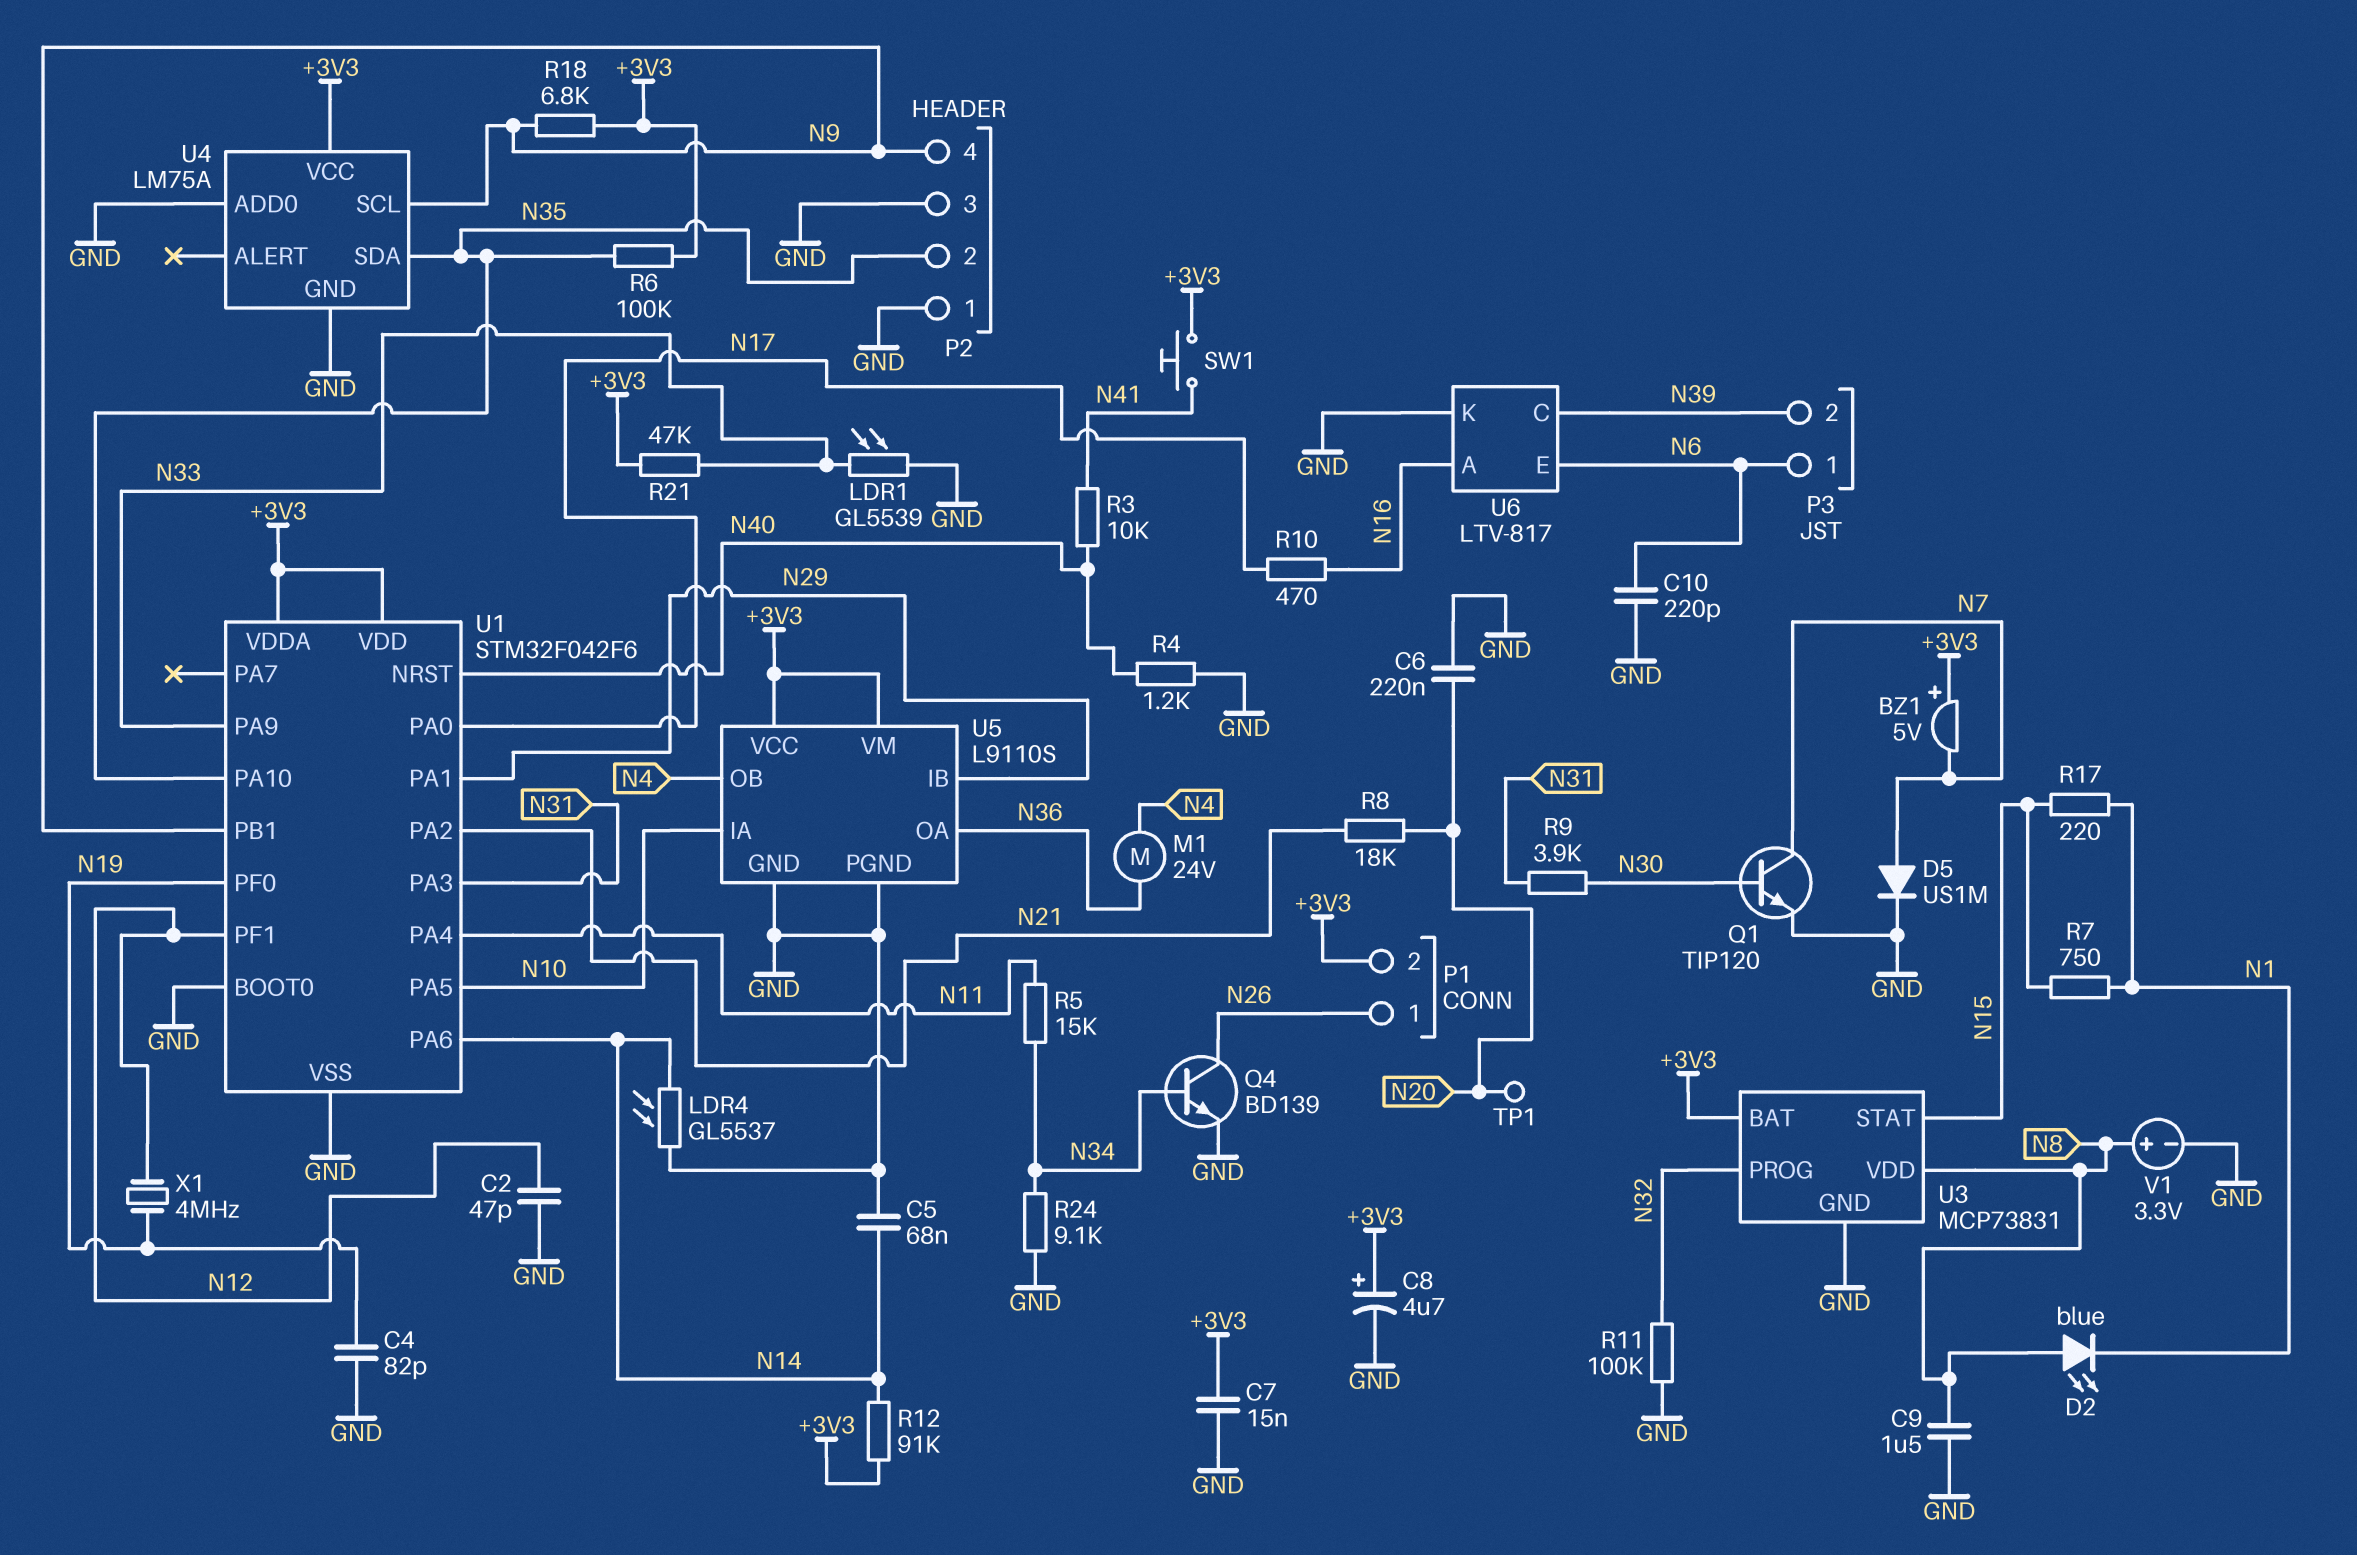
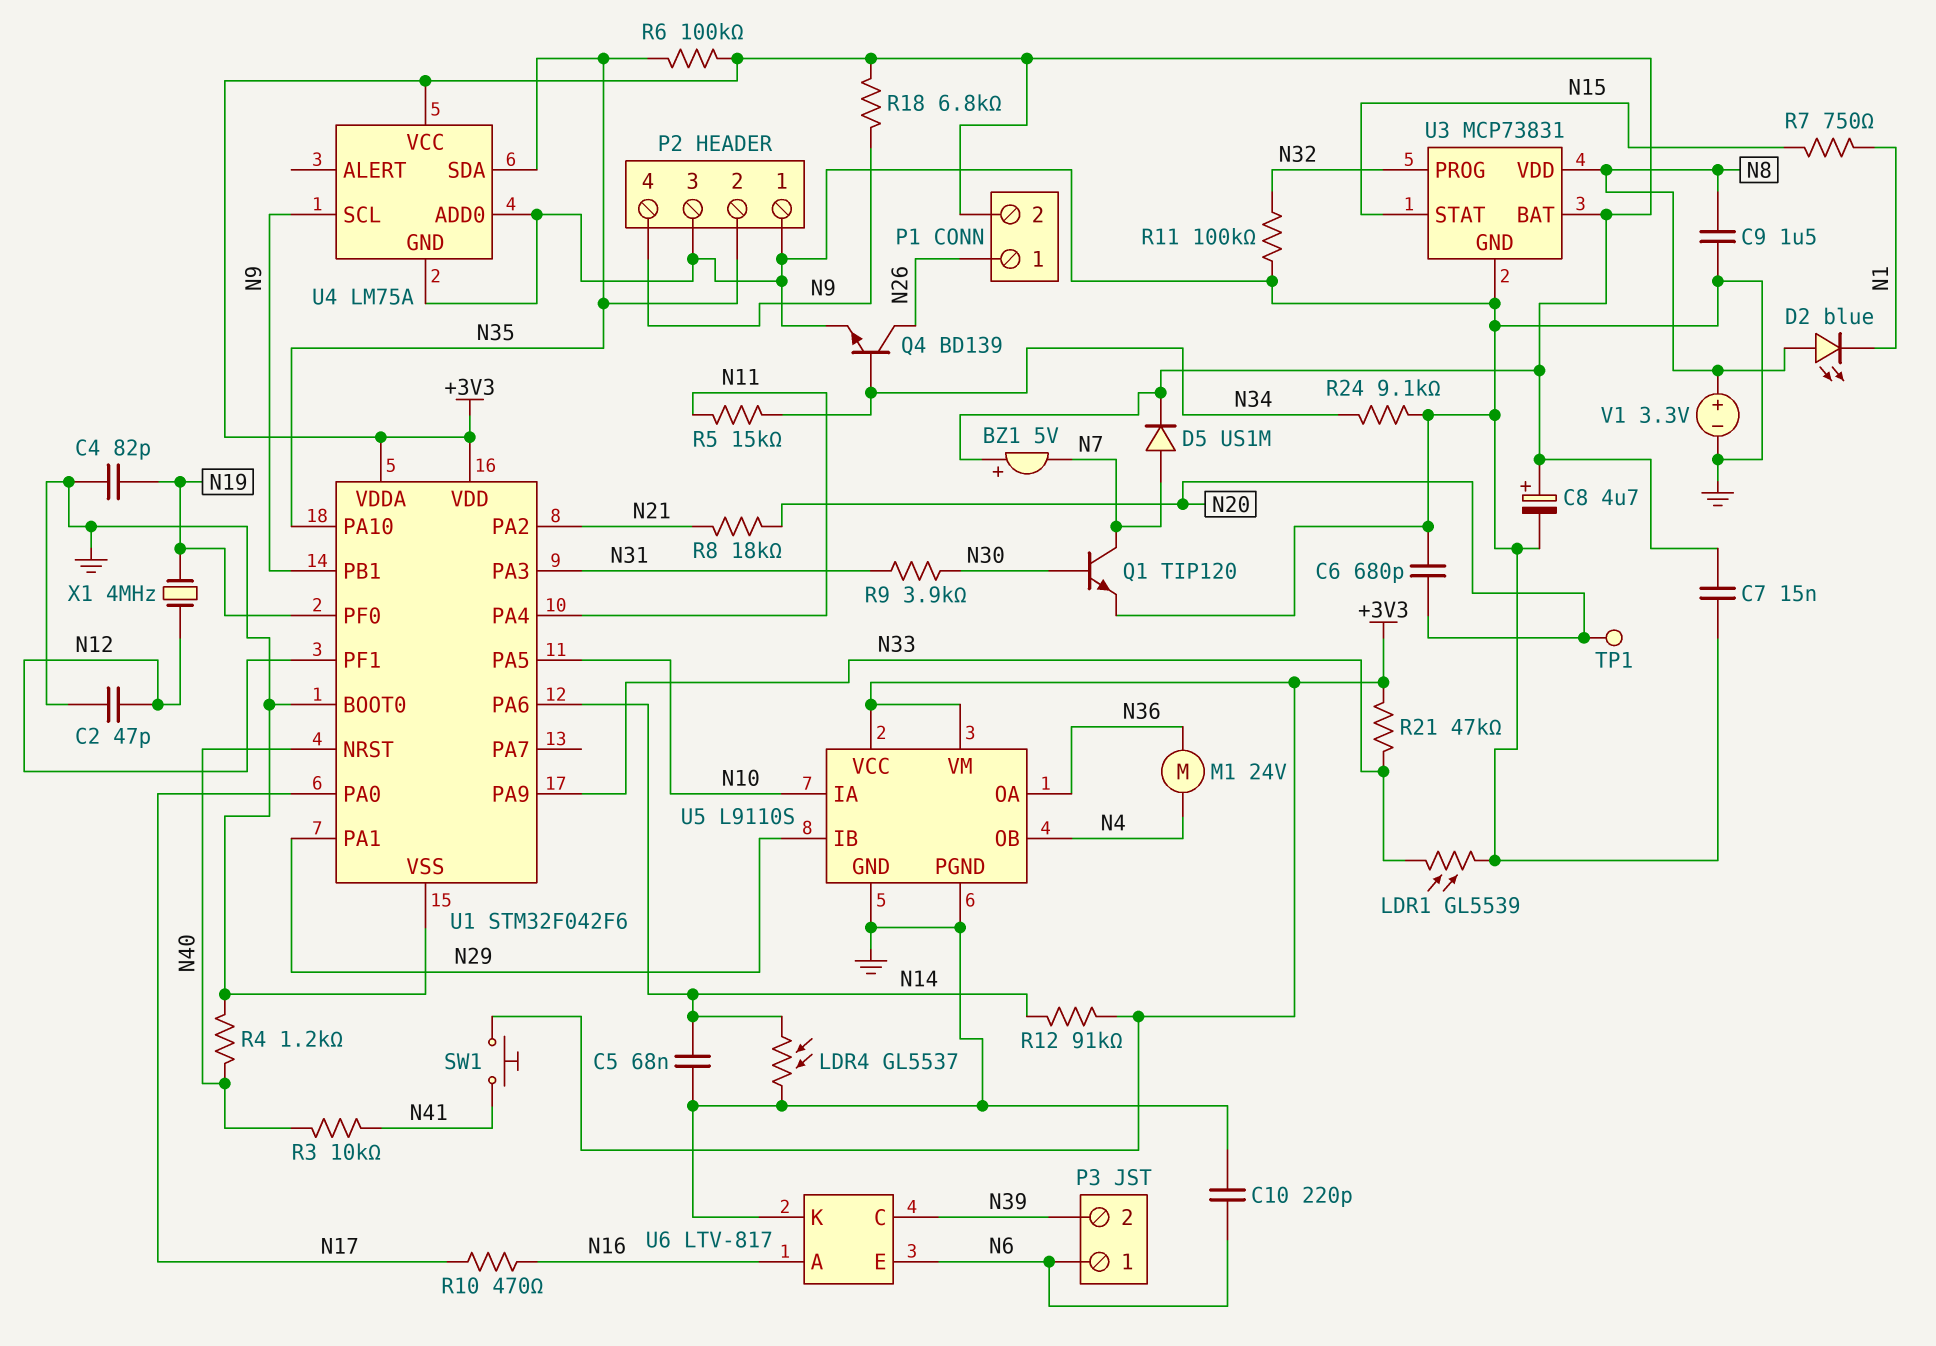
C6: 220nF (GND, N20) -> 680pF (GND, N20)
D5: diode US1M (A N7, K GND) -> diode US1M (A N7, K +3V3)
R17: 220 (N1, N15) -> none

